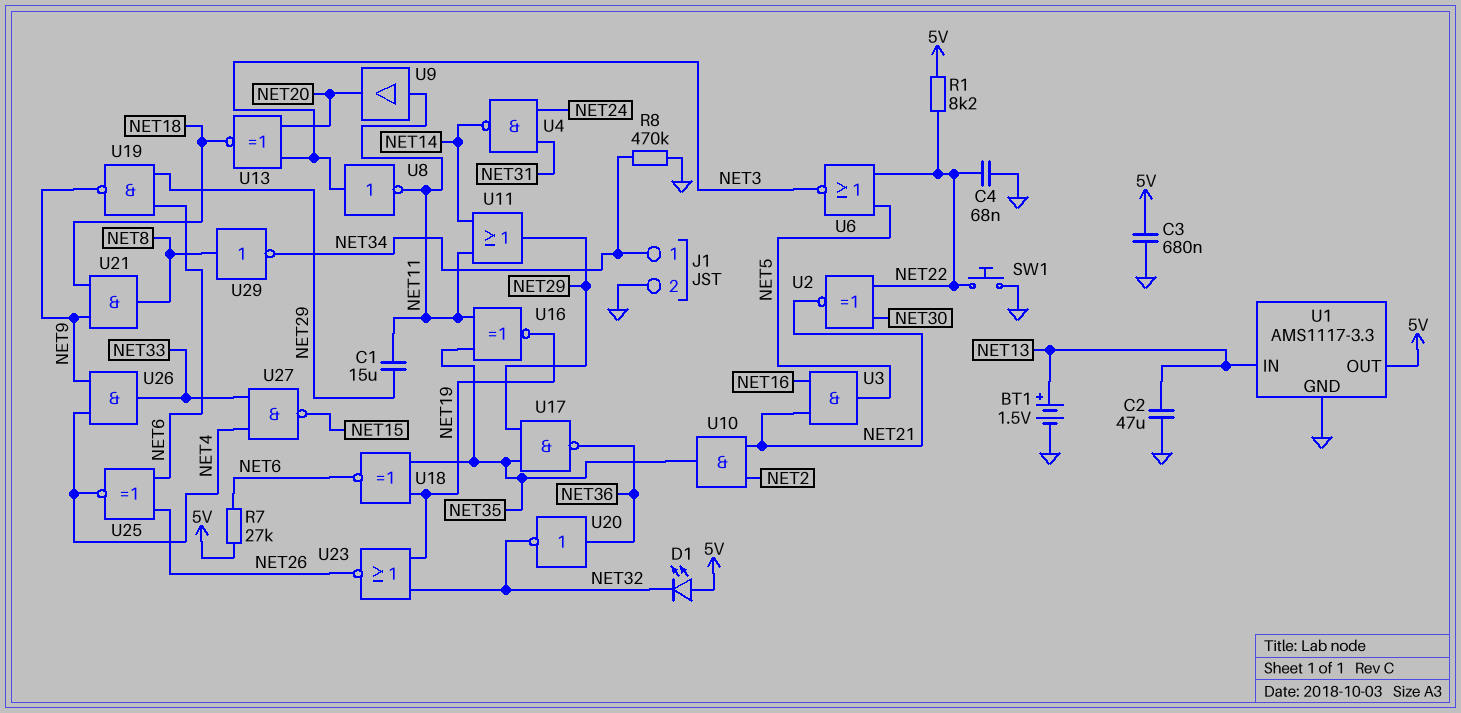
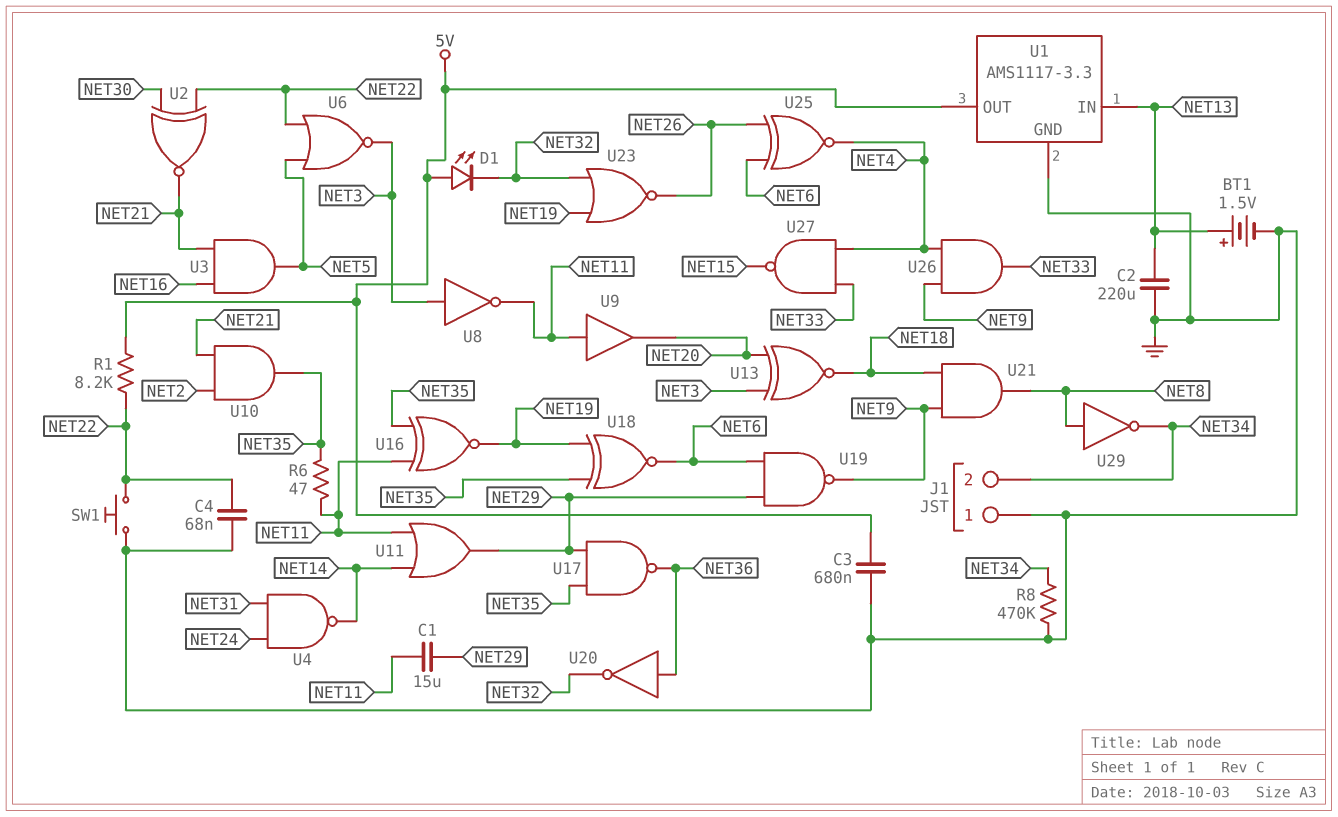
C2: 47uF (GND, NET13) -> 220uF (GND, NET13)
J1 pin 1: NET34 -> GND
J1 pin 2: GND -> NET34
R6: none -> 47 (NET11, NET35)
R7: 27k (5V, NET6) -> none

